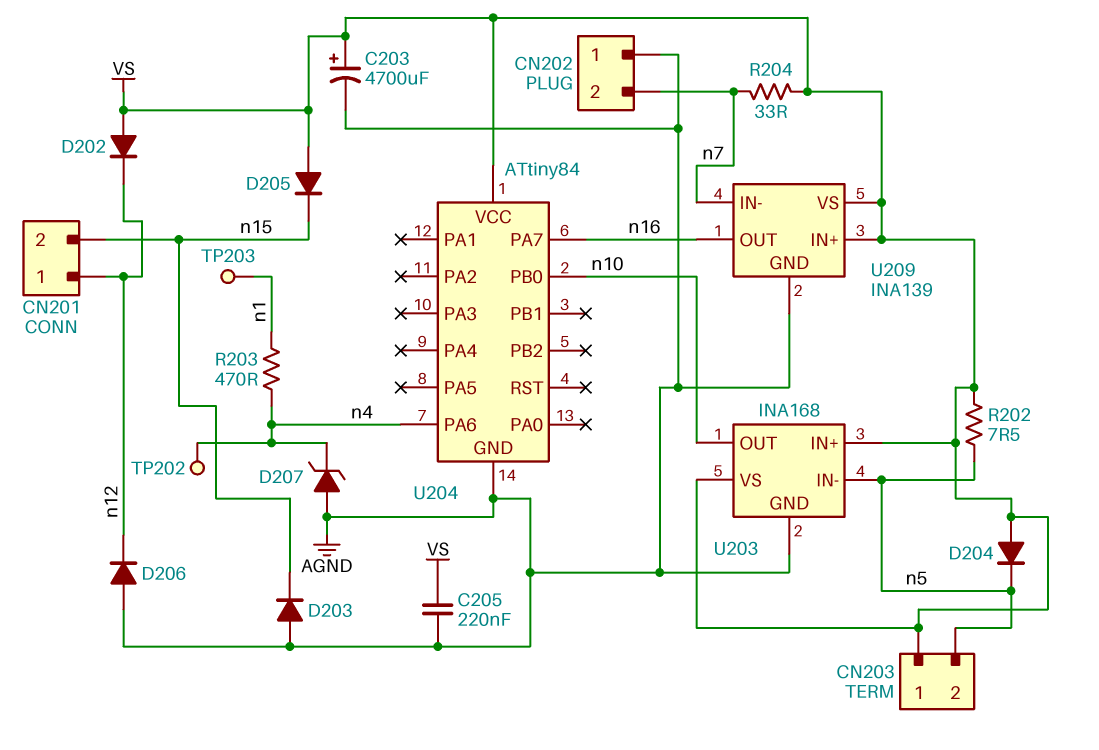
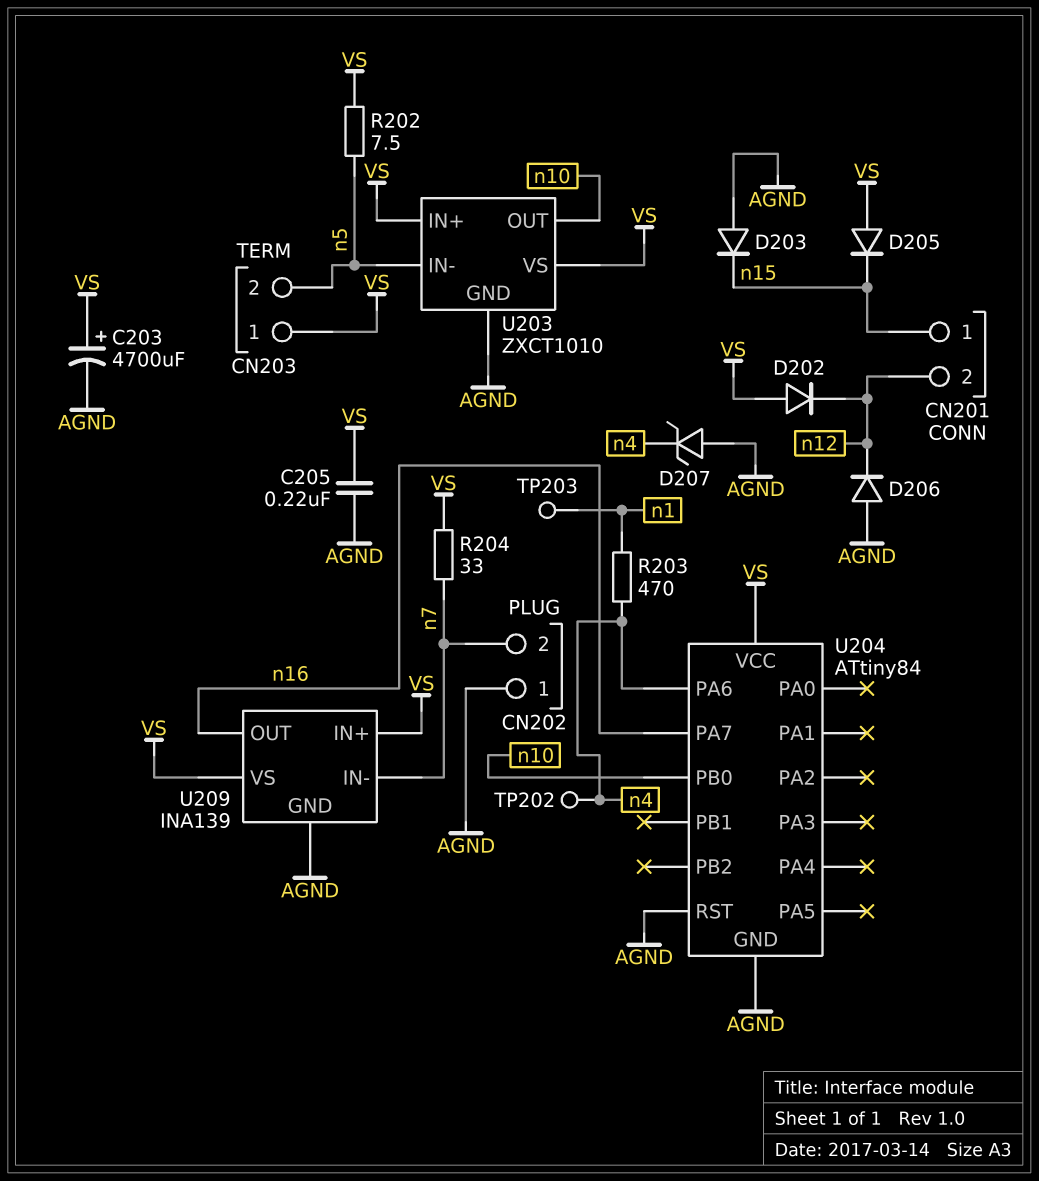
CN201 pin 1: n12 -> n15
CN201 pin 2: n15 -> n12
D204: diode (A VS, K n5) -> none
U203: INA168 -> ZXCT1010
U204 pin RST: none -> AGND

